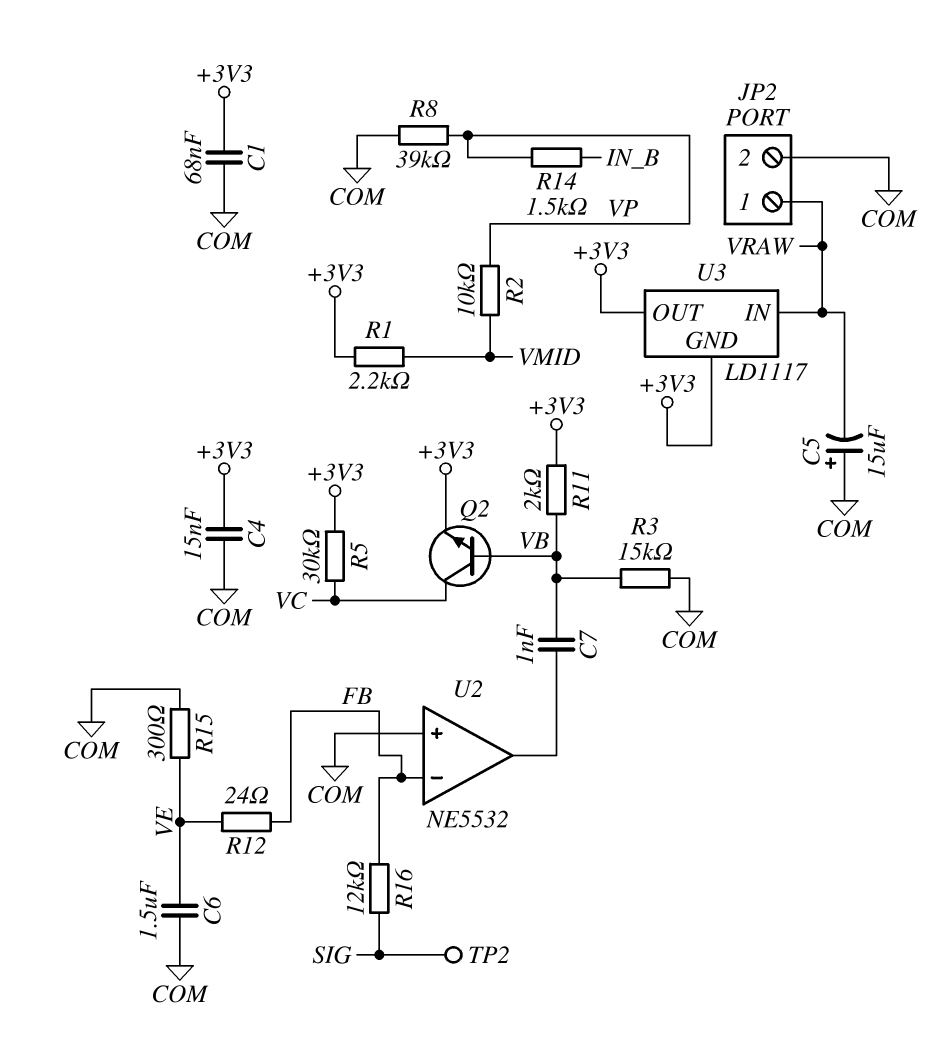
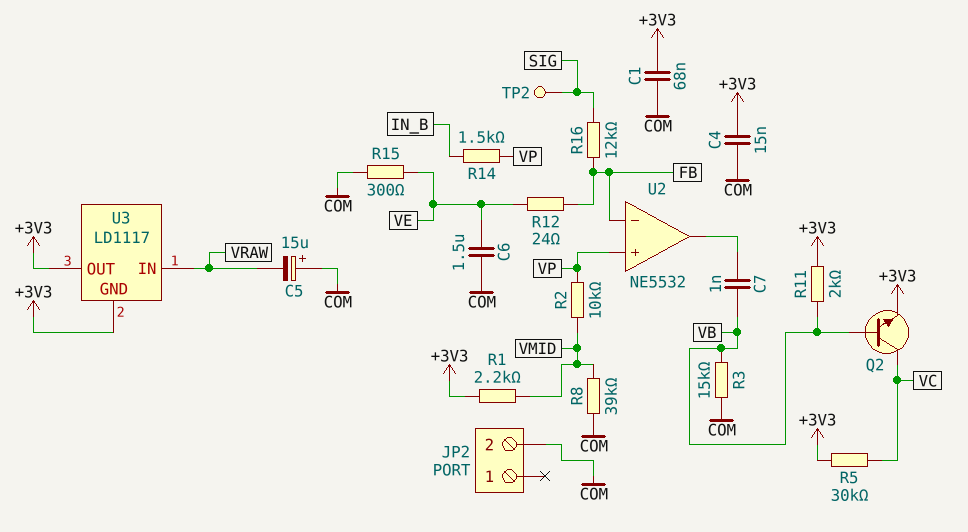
JP2 pin 1: VRAW -> none
R8: 39k (COM, VP) -> 39k (COM, VMID)
U2 pin in+: COM -> VP

